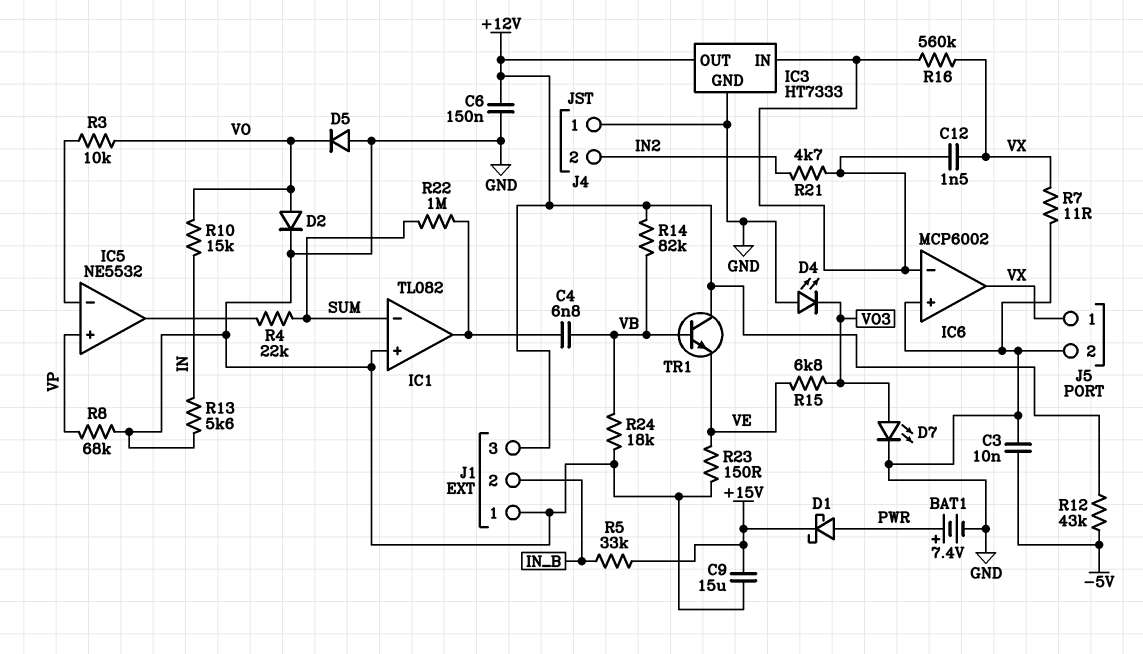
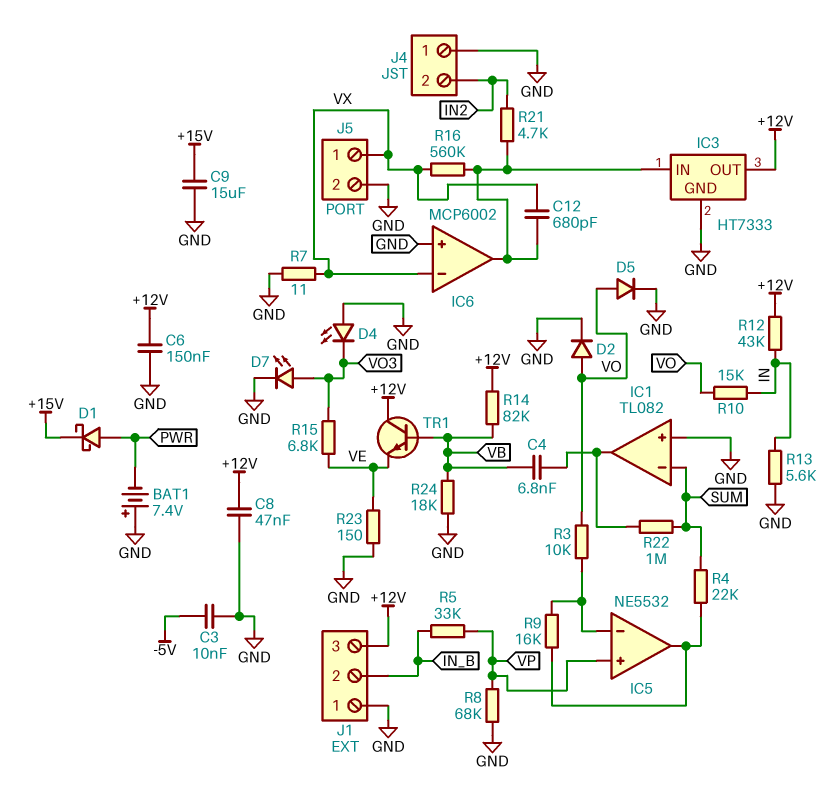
BAT1: 7.4V (plus PWR, minus GND) -> 7.4V (plus GND, minus PWR)
C8: none -> 47nF (+12V, GND)
C12: 1.5nF (IC3/IN, VX) -> 680pF (IC3/IN, VX)
D5: diode (A GND, K VO) -> diode (A VO, K GND)
IC6 pin in-: IC3/IN -> VX
IC6 pin out: VX -> IC3/IN
R5: 33k (+15V, IN_B) -> 33k (IN_B, VP)
R9: none -> 16k (IC5/in-, IC5/out)
R12: 43k (+12V, -5V) -> 43k (+12V, IN)

